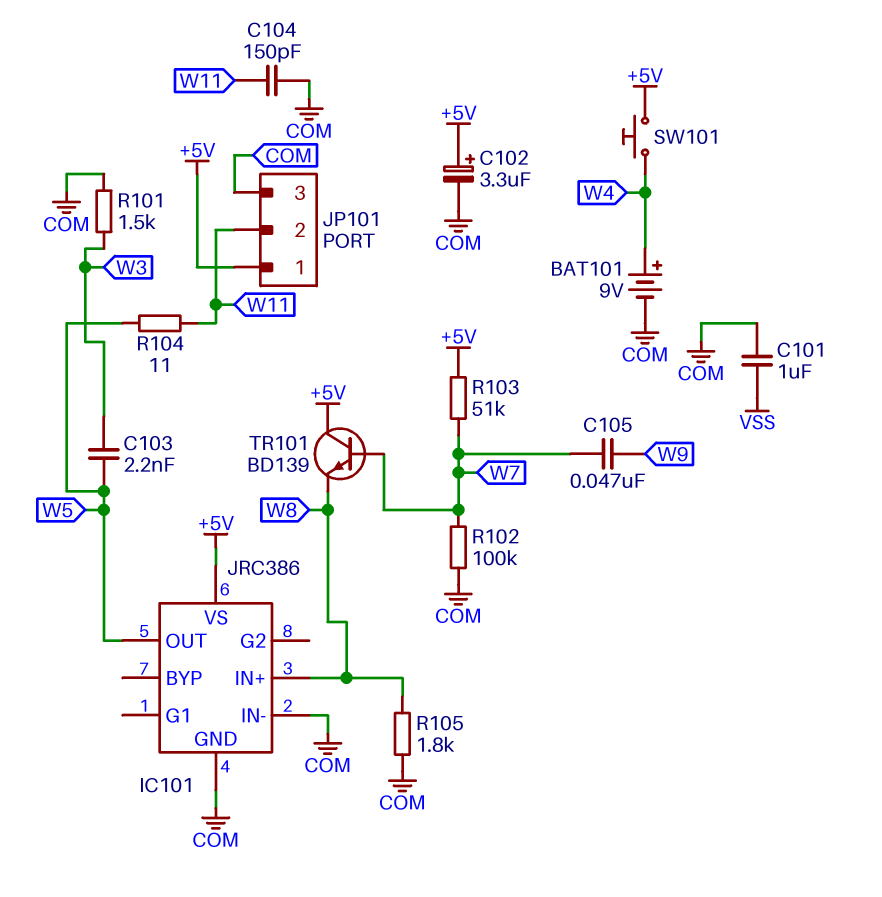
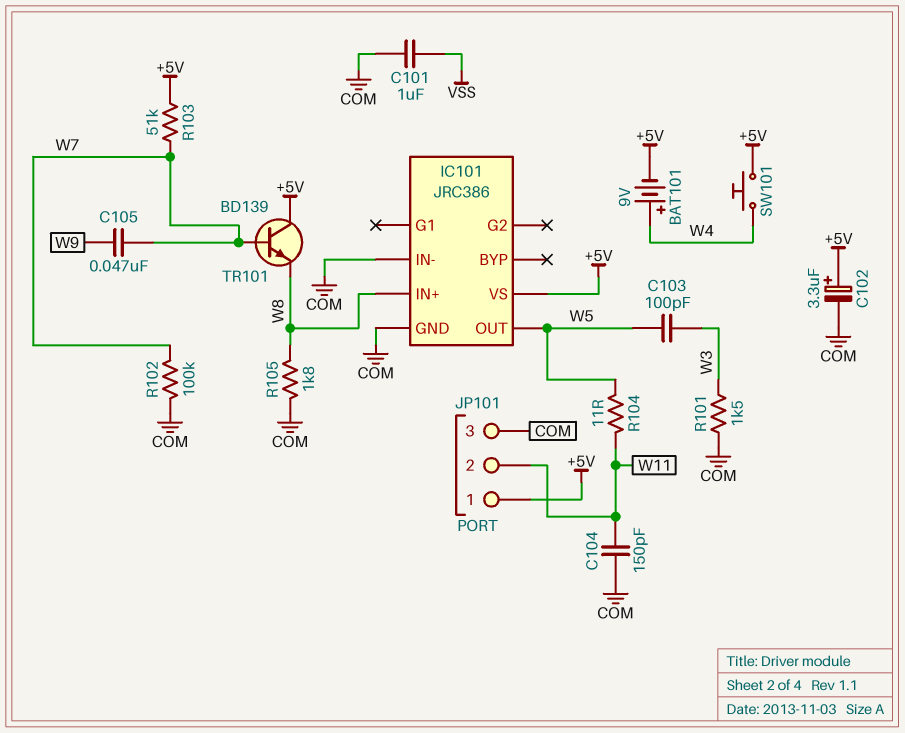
BAT101: 9V (plus W4, minus COM) -> 9V (plus W4, minus +5V)
C103: 2.2nF (W3, W5) -> 100pF (W3, W5)

